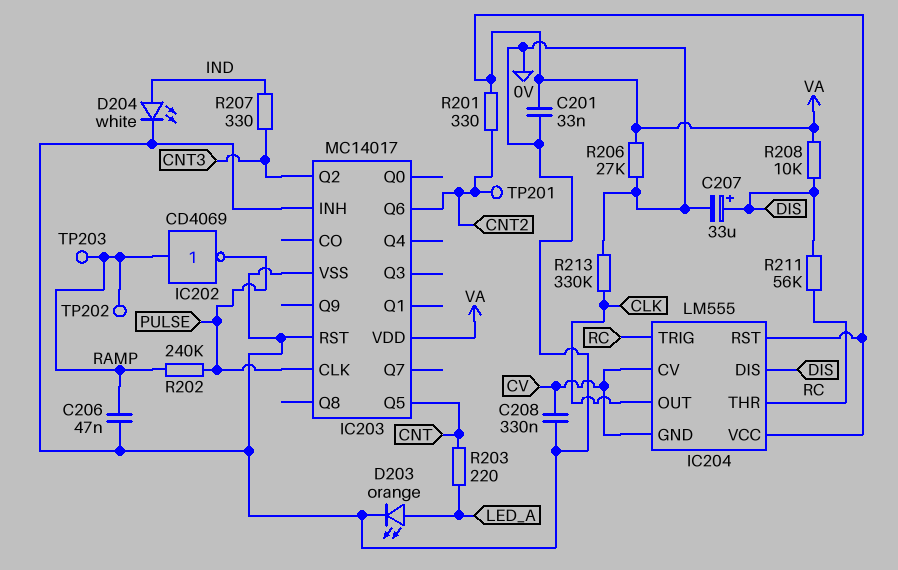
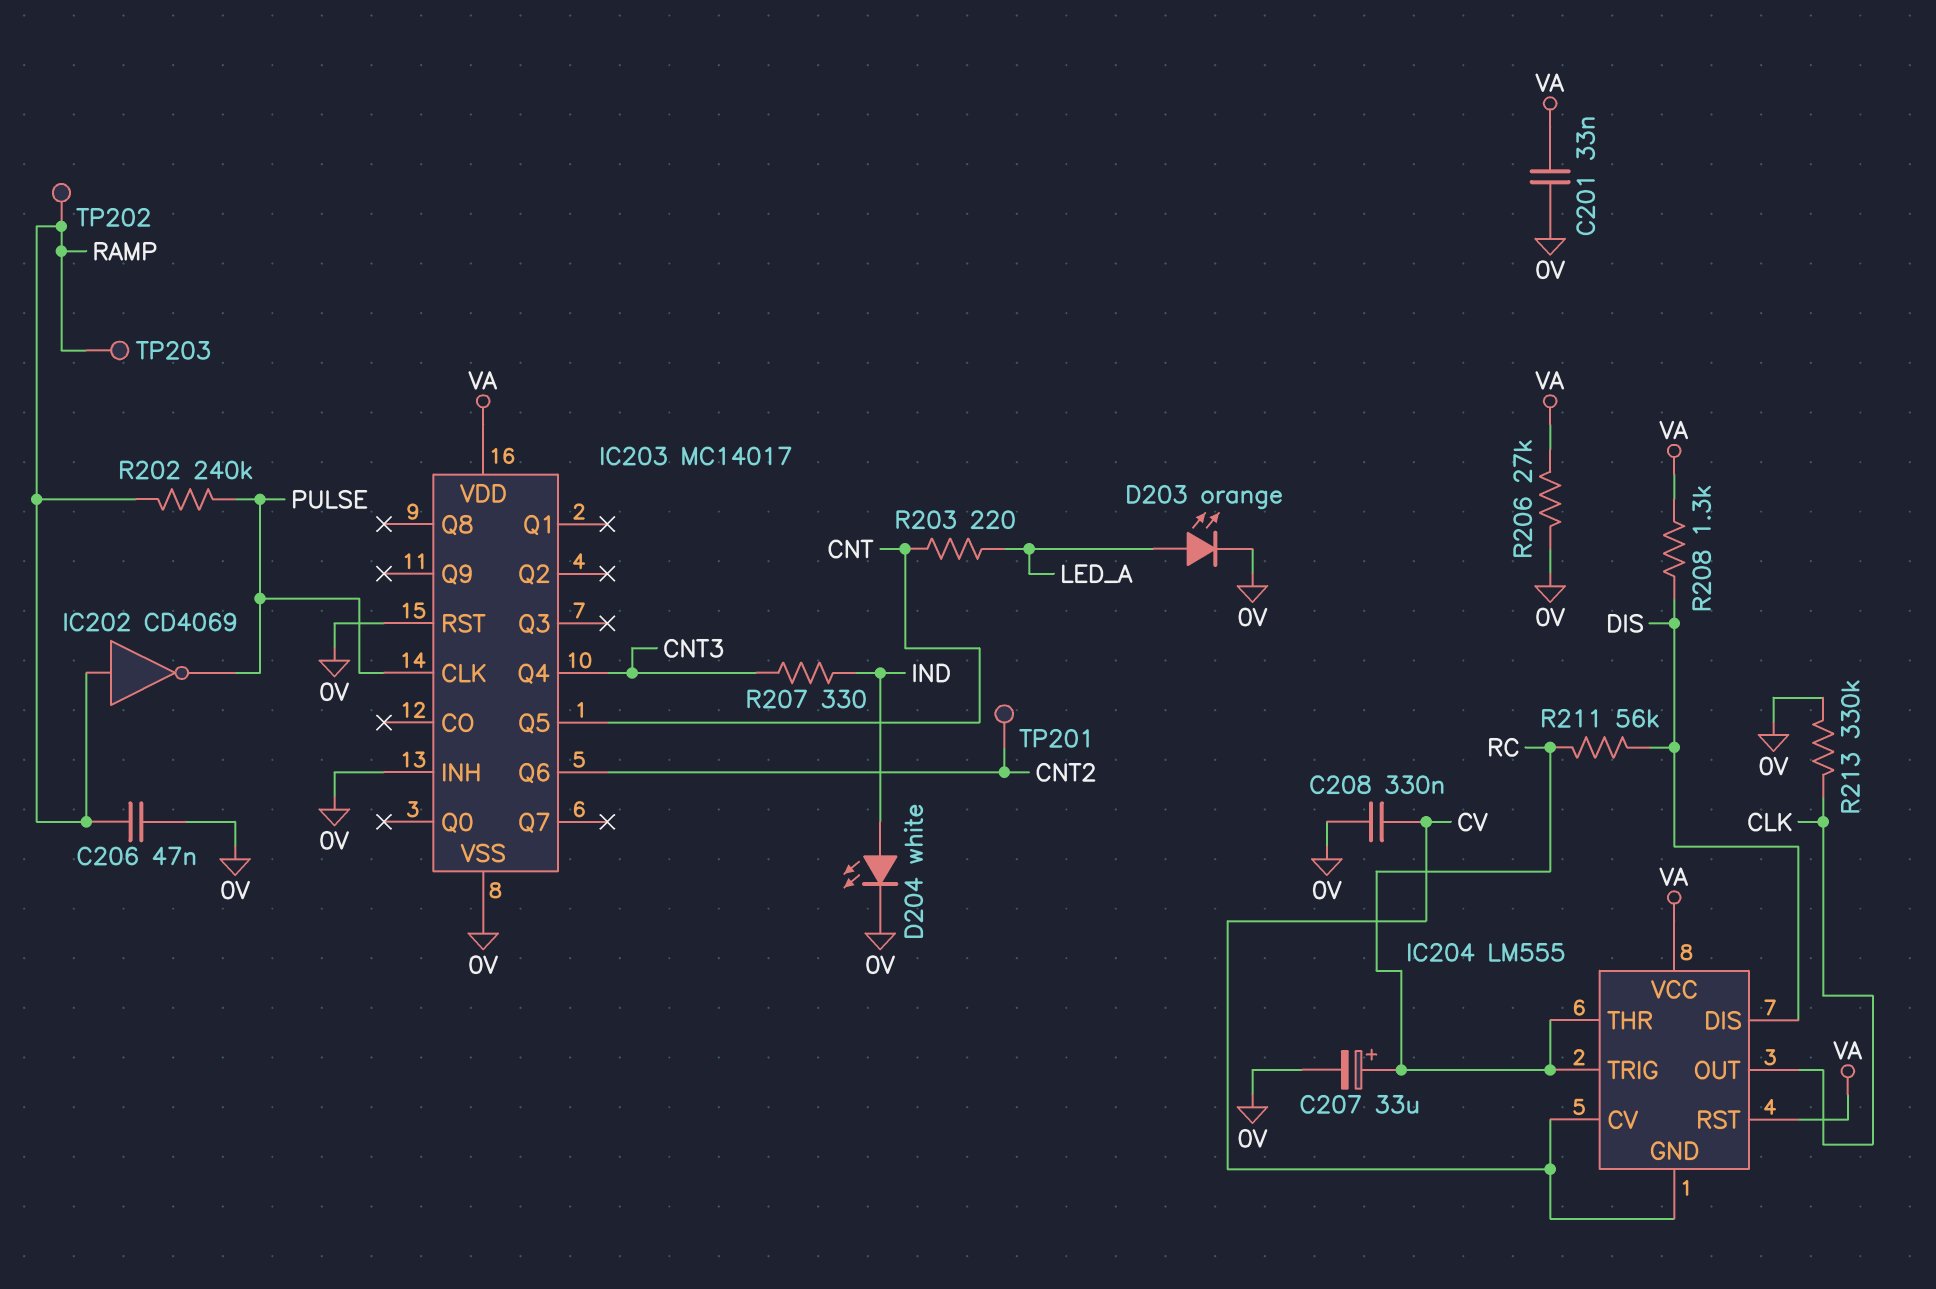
C207: 33uF (plus DIS, minus 0V) -> 33uF (plus RC, minus 0V)
IC203 pin Q2: CNT3 -> none
IC203 pin Q4: none -> CNT3
R201: 330 (CNT2, VA) -> none
R208: 10k (DIS, VA) -> 1.3k (DIS, VA)

